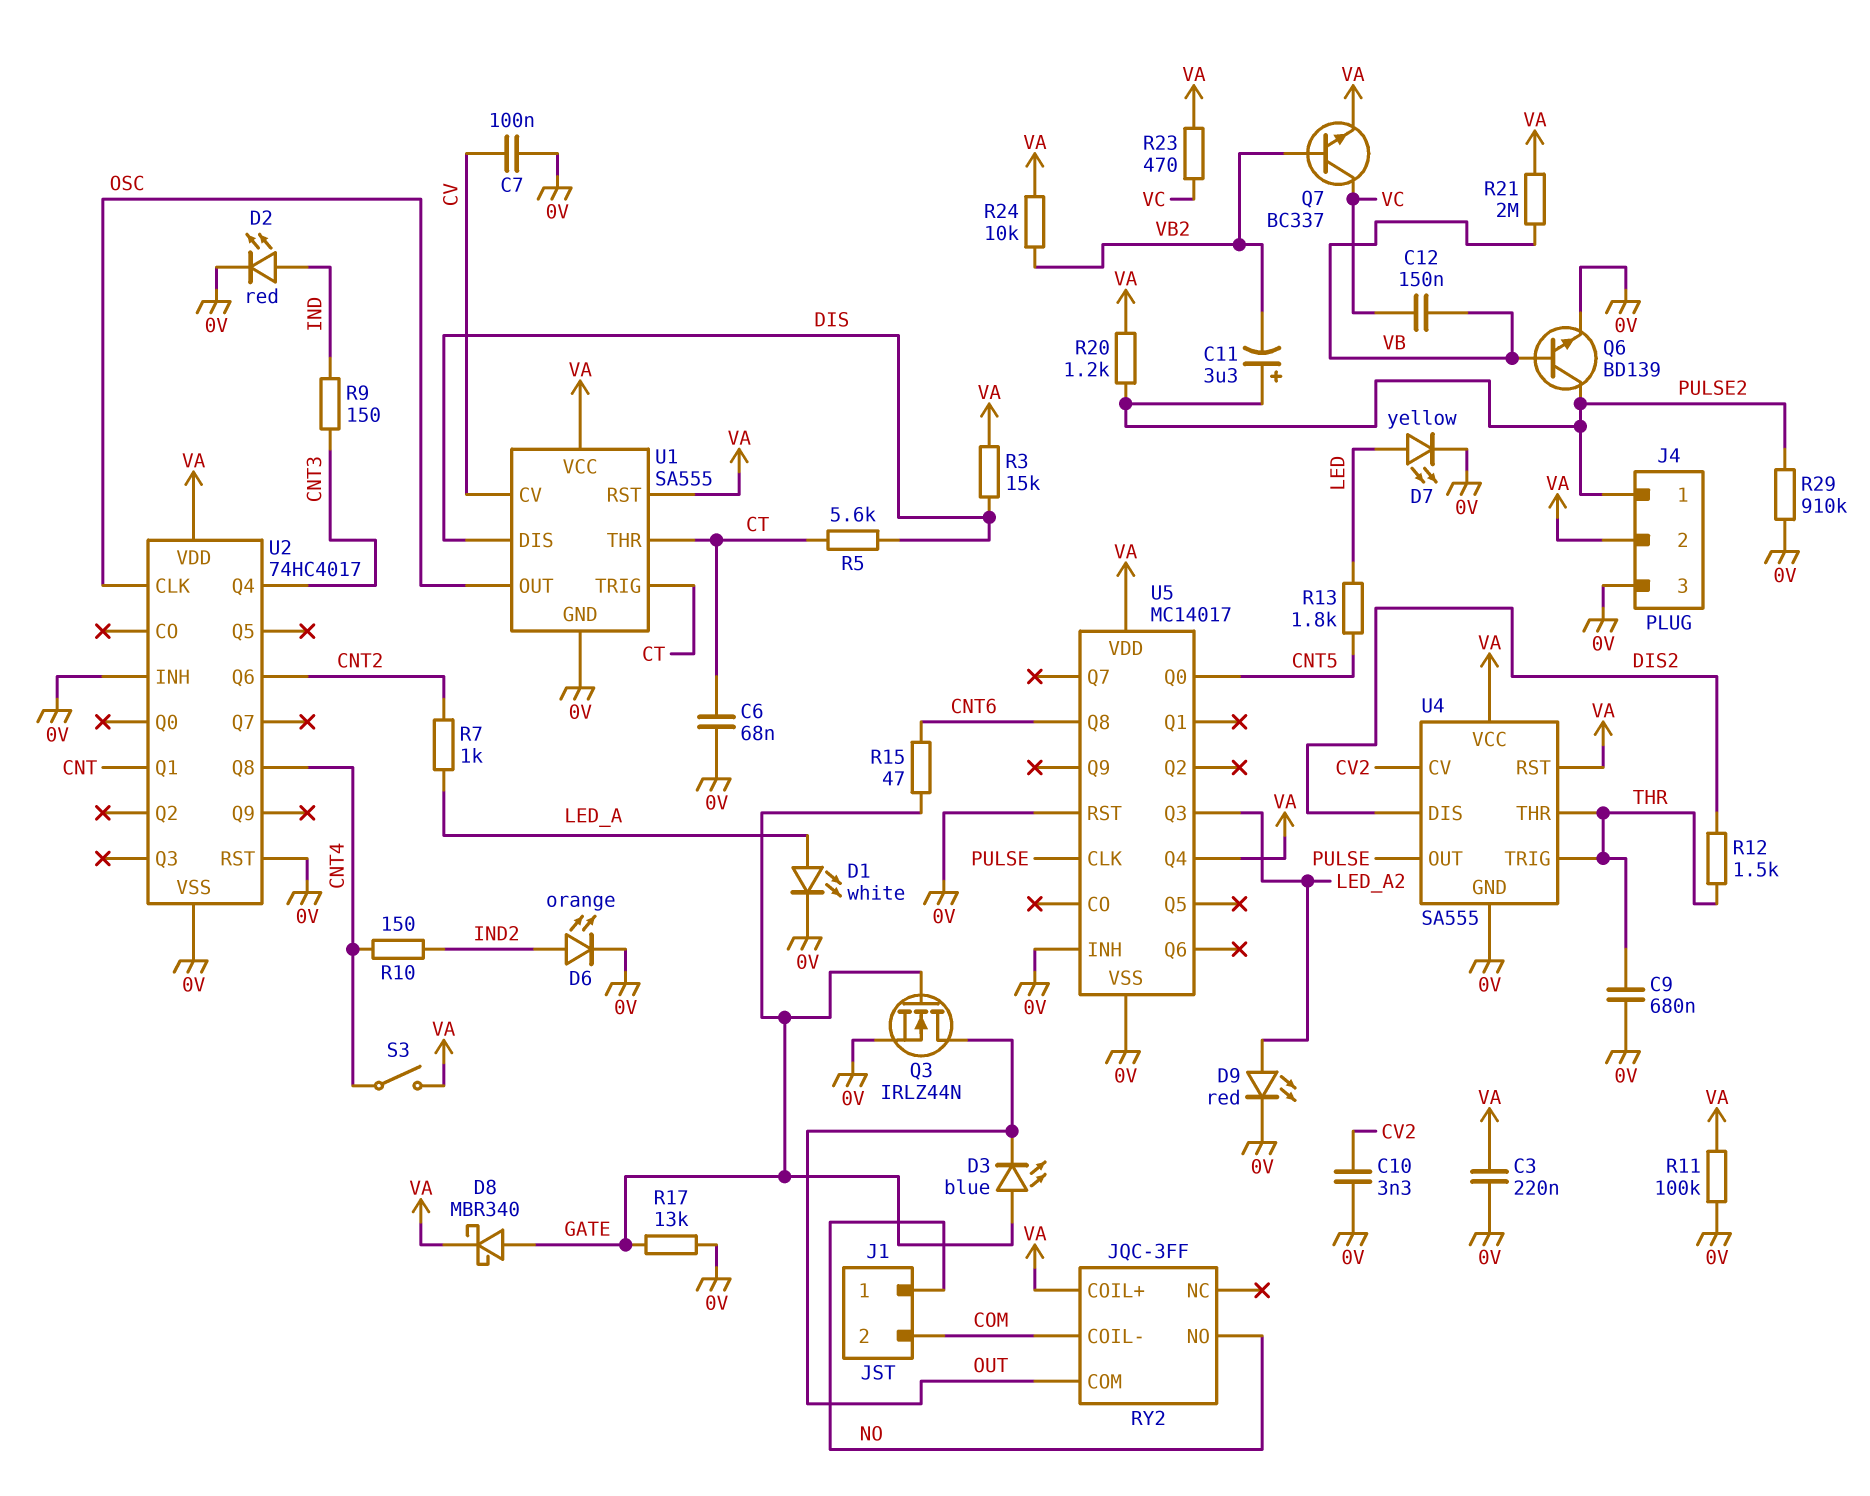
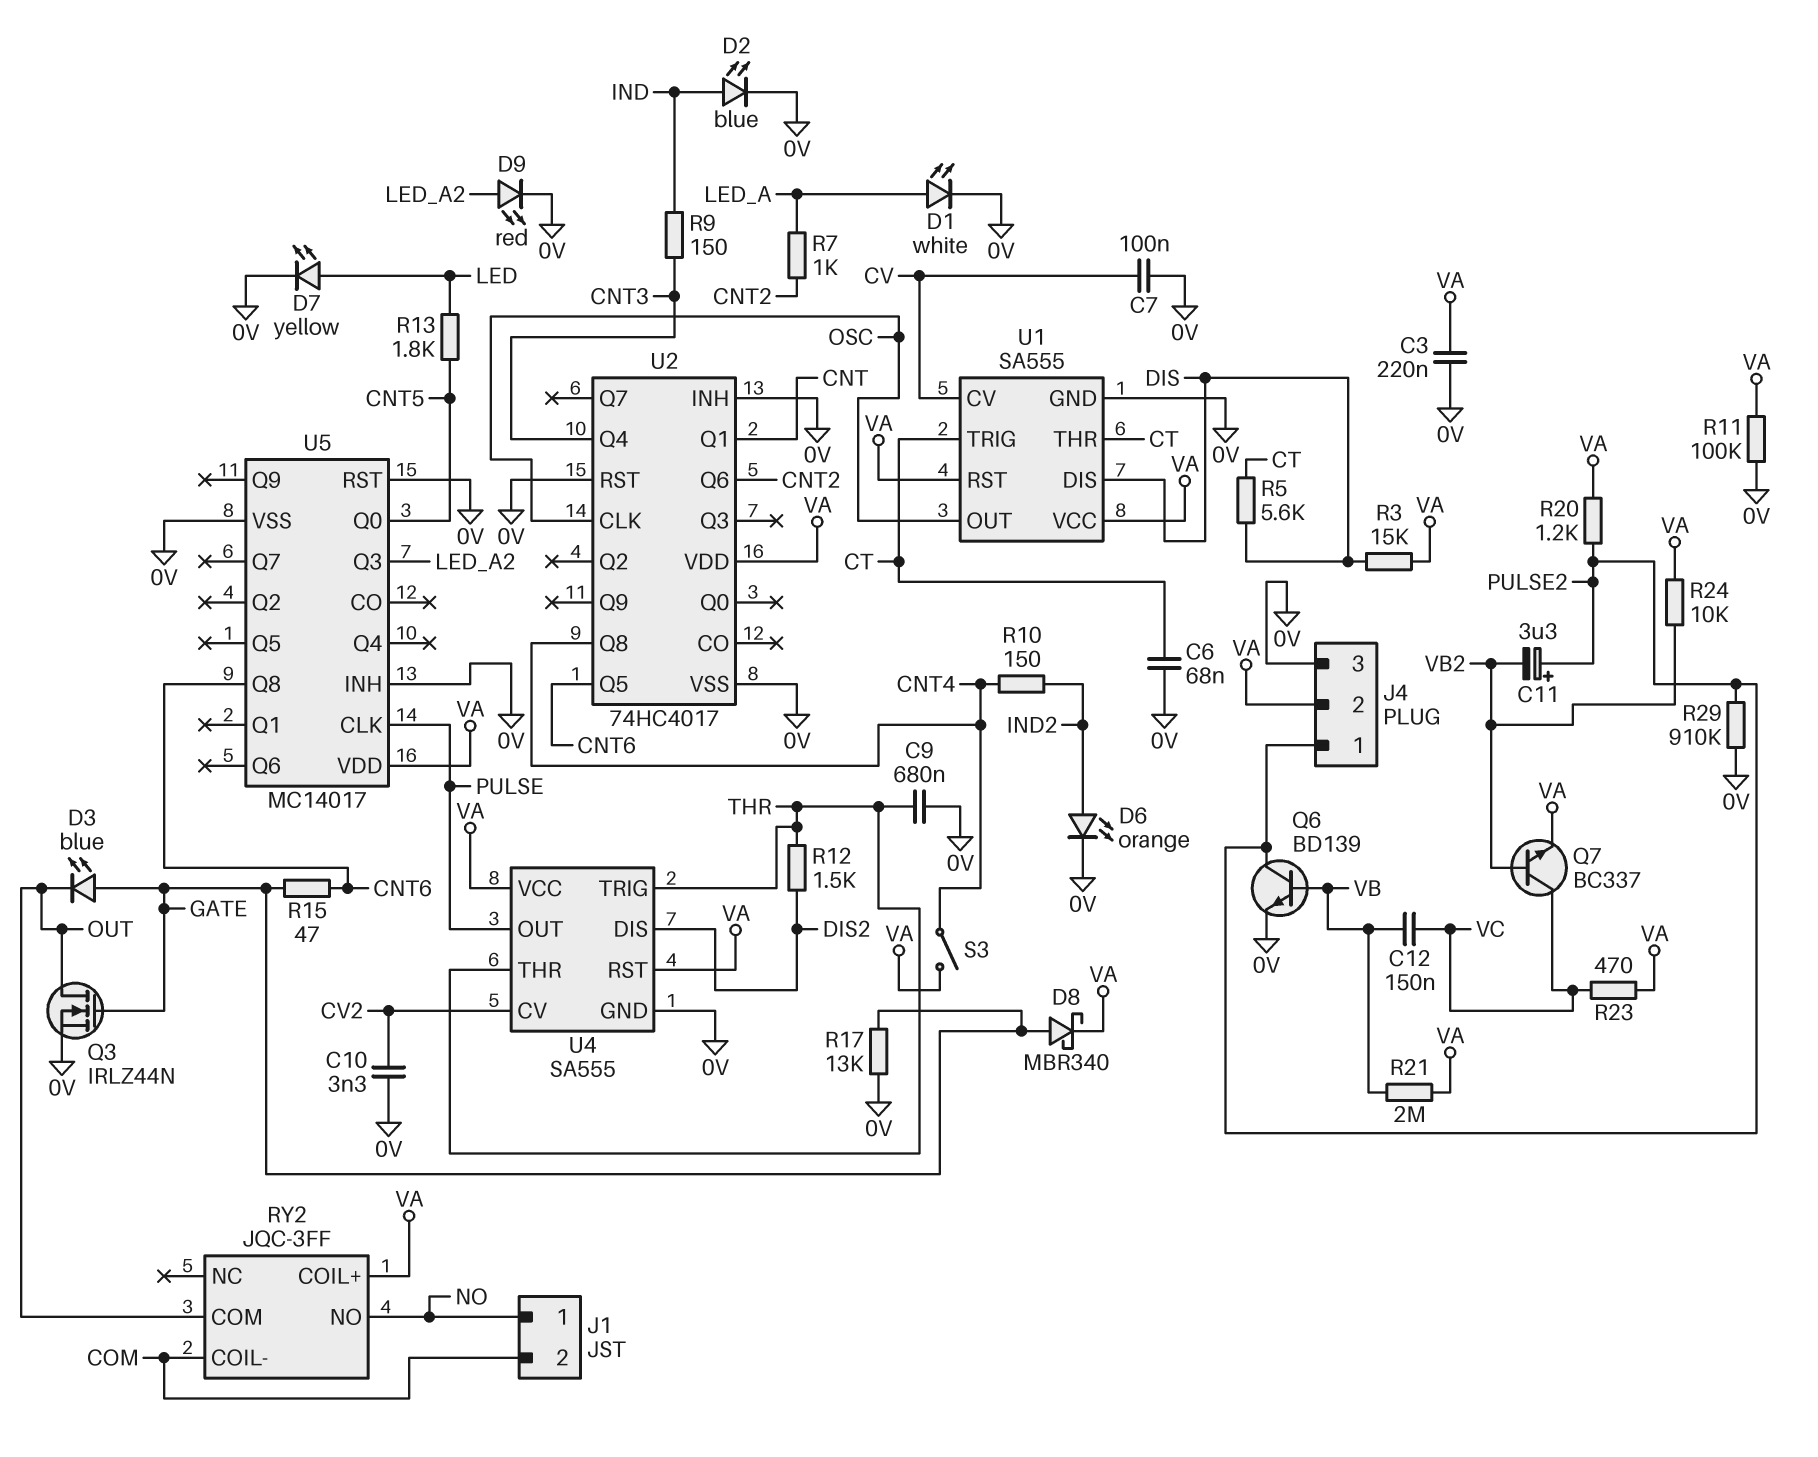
D2: LED red (A IND, K 0V) -> LED blue (A IND, K 0V)
U2 pin Q5: none -> CNT6
U5 pin Q4: VA -> none

